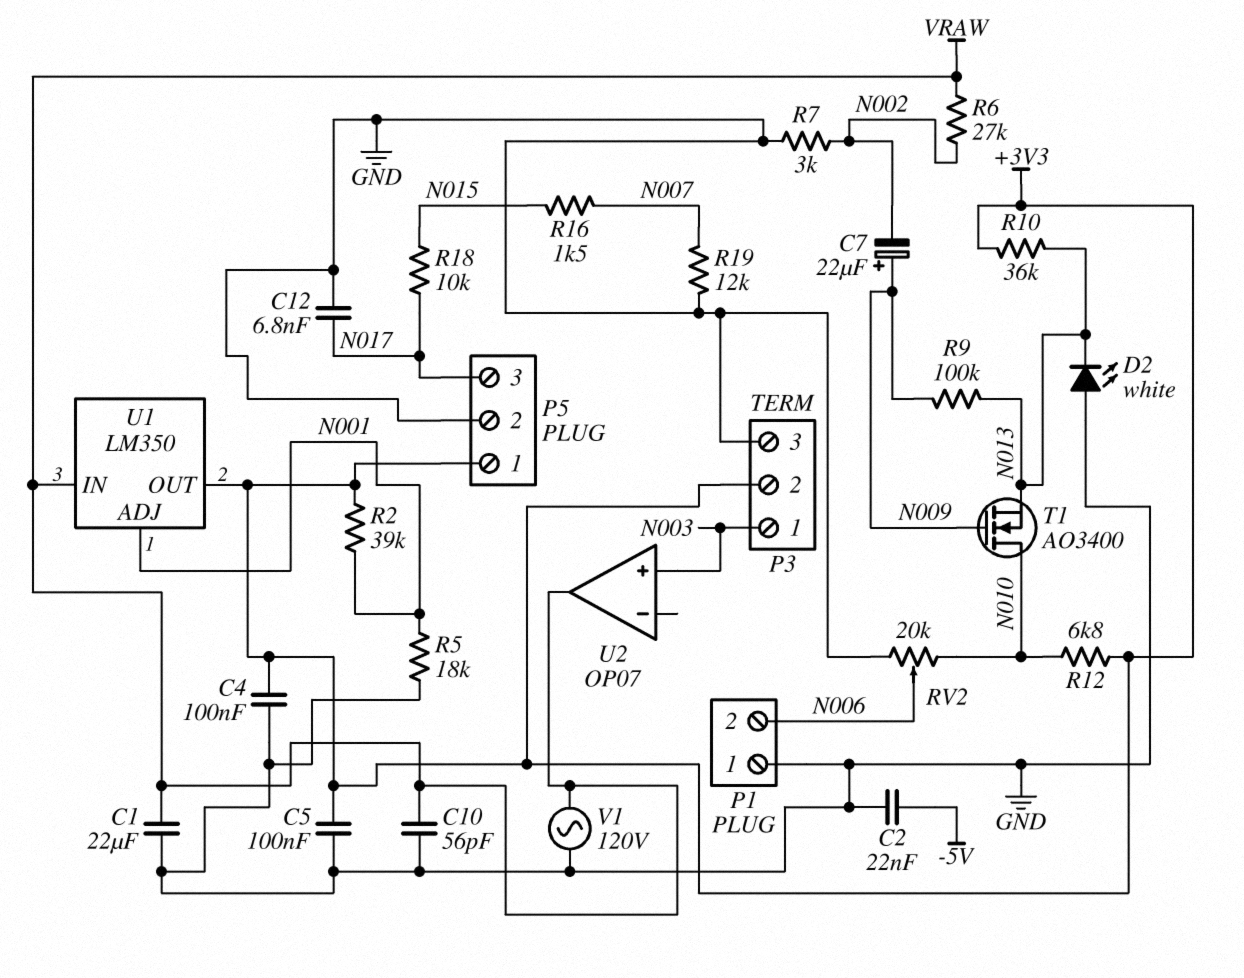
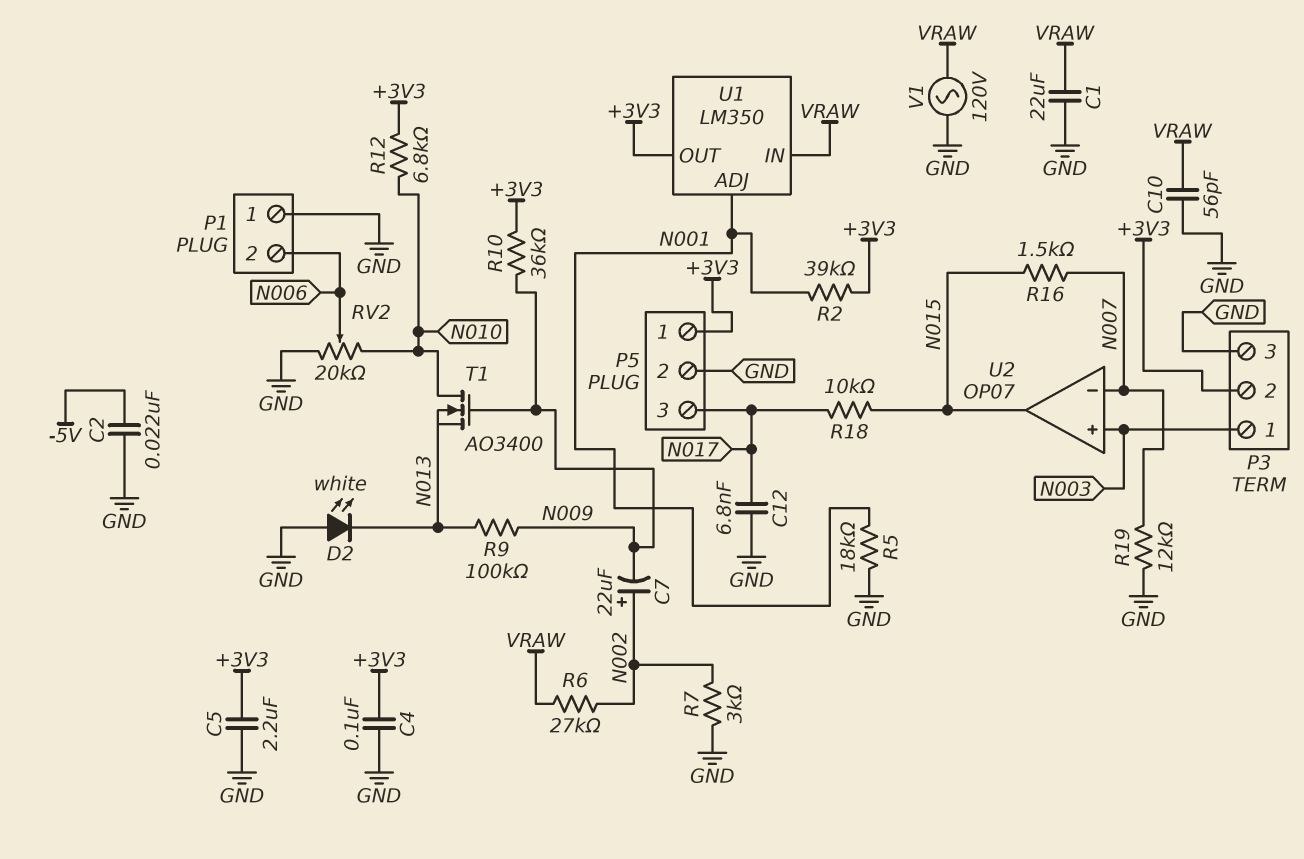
C5: 100nF (+3V3, GND) -> 2.2uF (+3V3, GND)
C7: 22uF (plus N009, minus N002) -> 22uF (plus N002, minus N009)
R10: 36k (+3V3, N013) -> 36k (+3V3, N009)
U2 pin in-: none -> N007
U2 pin out: VRAW -> N015

